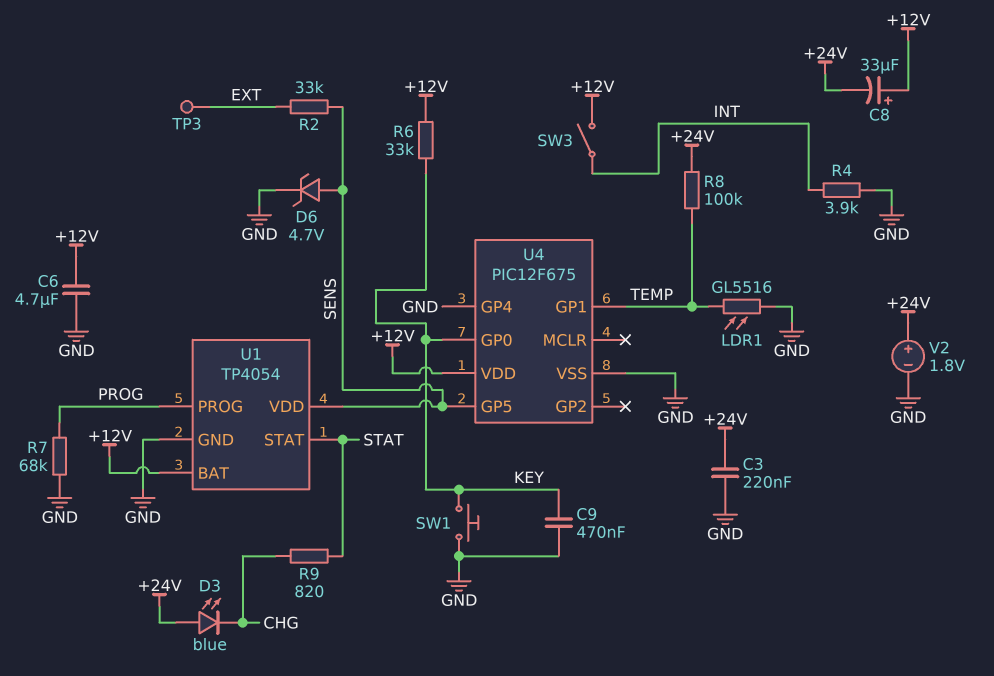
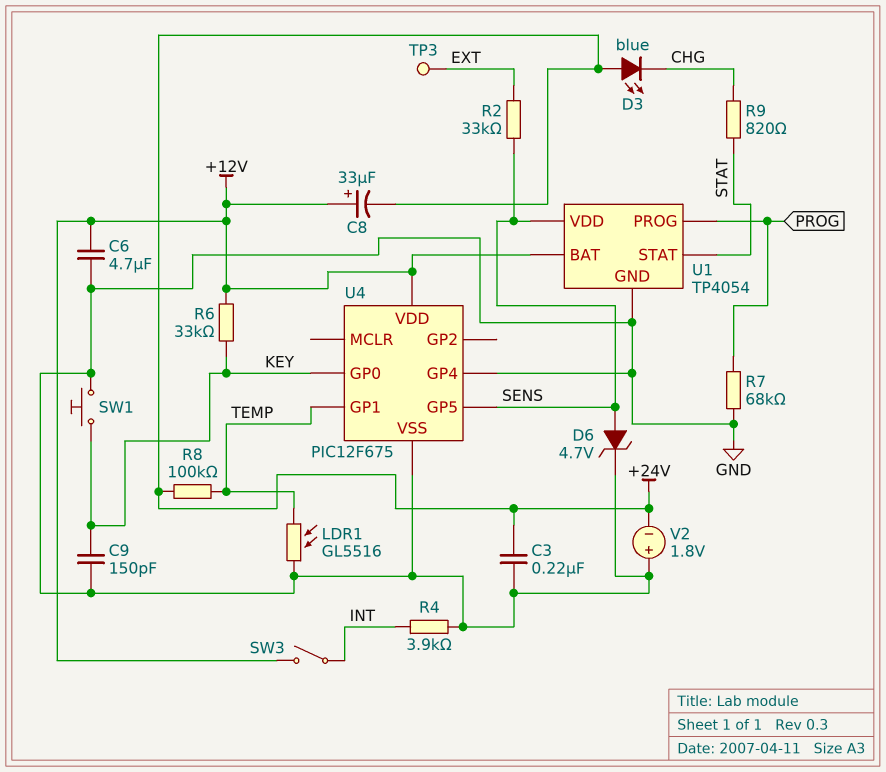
C9: 470nF (GND, KEY) -> 150pF (GND, KEY)
V2: 1.8V (plus +24V, minus GND) -> 1.8V (plus GND, minus +24V)

